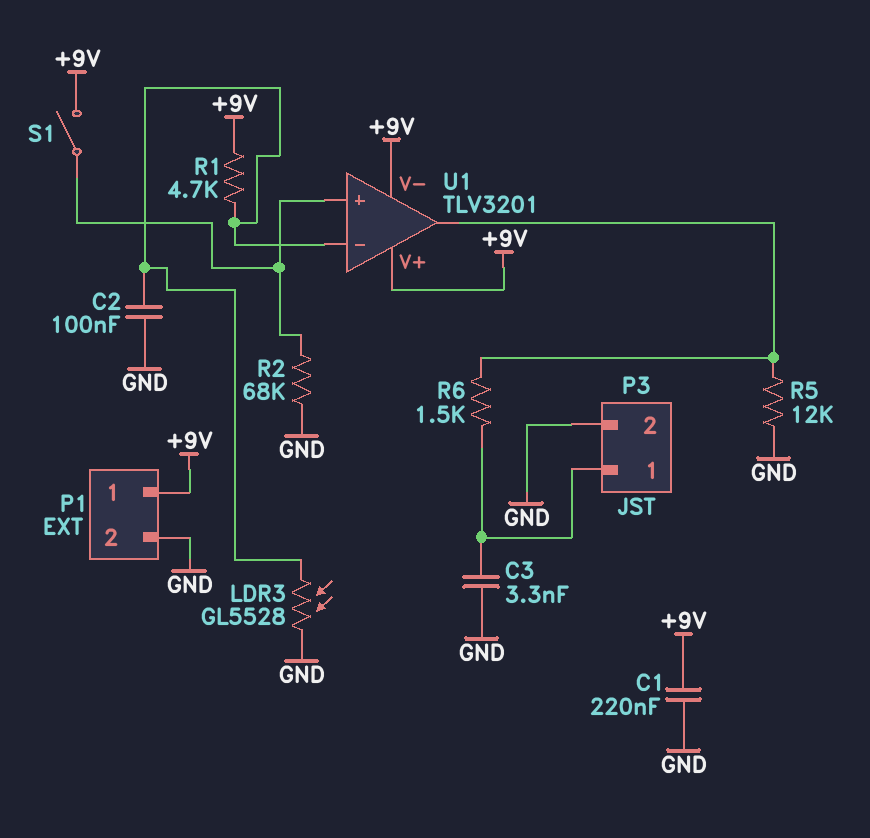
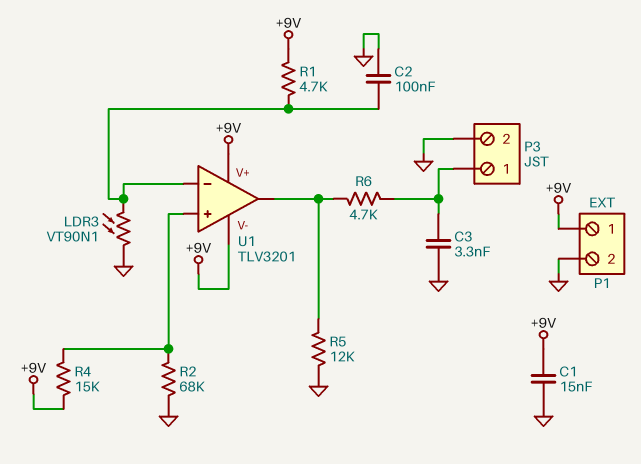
C1: 220nF (+9V, GND) -> 15nF (+9V, GND)
LDR3: GL5528 (GND, U1/in-) -> VT90N1 (GND, U1/in-)
R4: none -> 15k (+9V, U1/in+)
R6: 1.5k (P3/1, U1/out) -> 4.7k (P3/1, U1/out)
S1: switch (+9V, U1/in+) -> none

